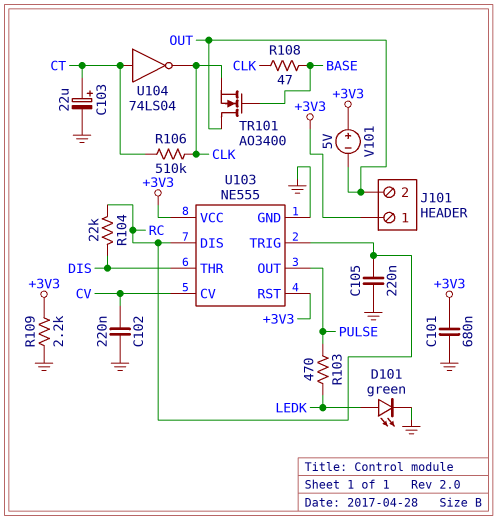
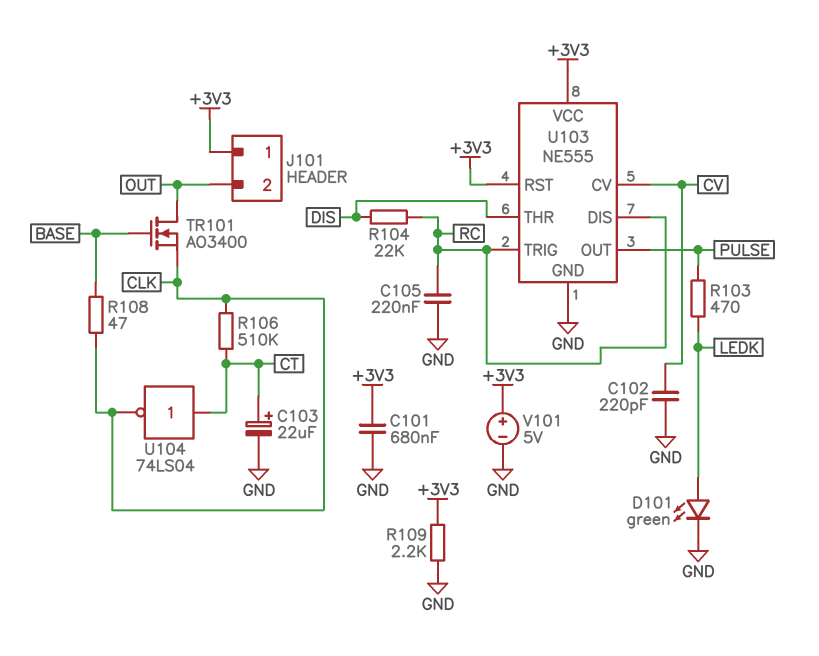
C102: 220nF (CV, GND) -> 220pF (CV, GND)
V101: 5V (plus +3V3, minus OUT) -> 5V (plus +3V3, minus GND)

